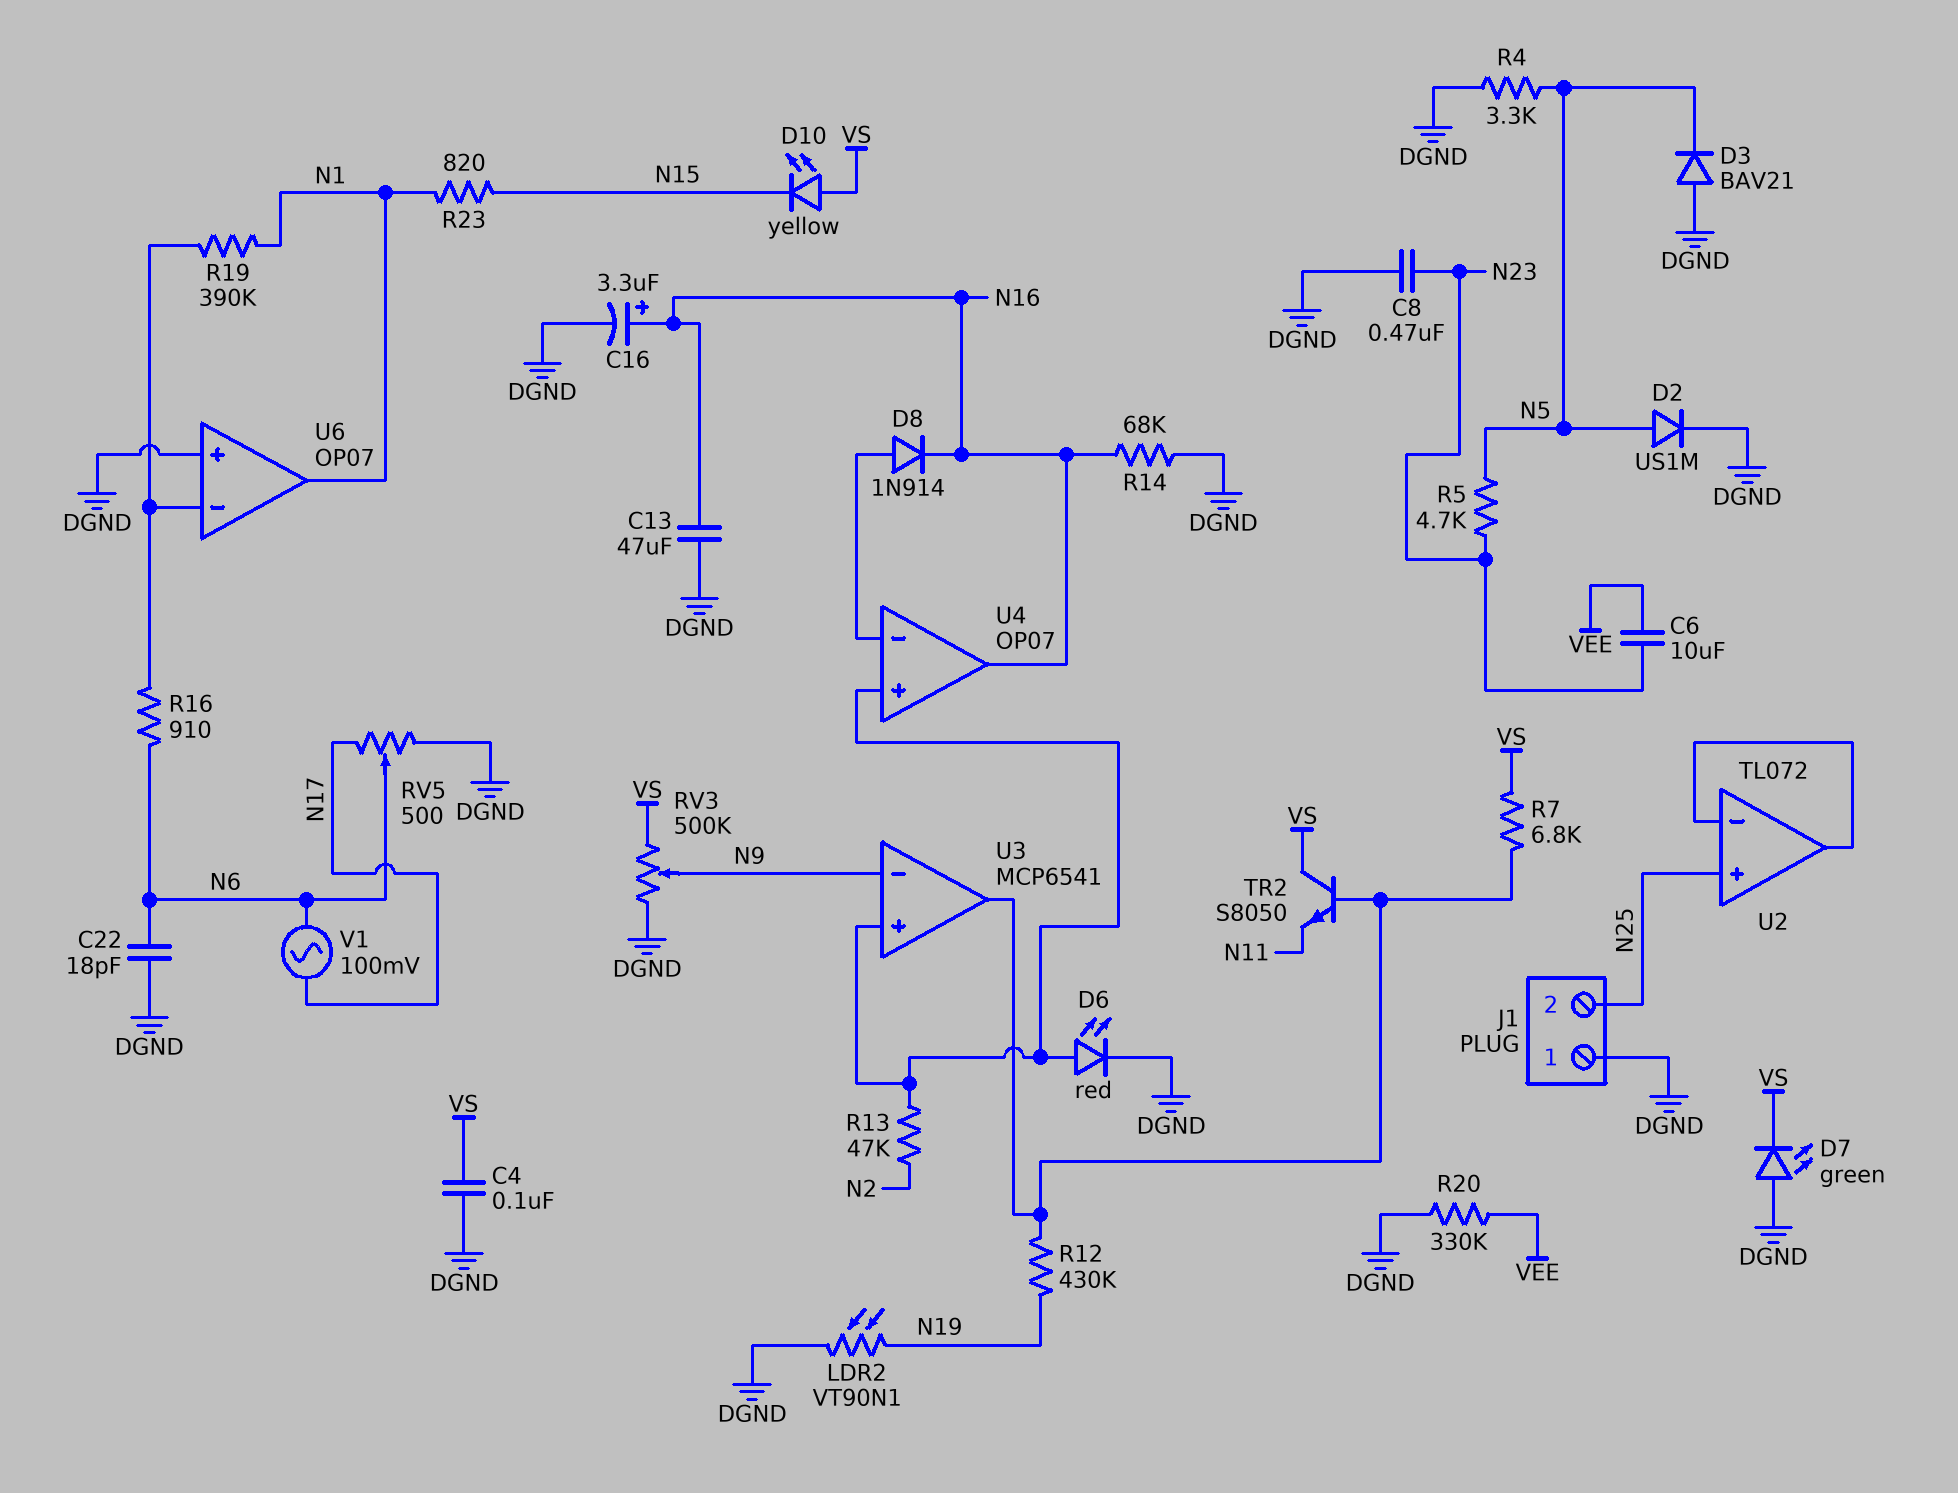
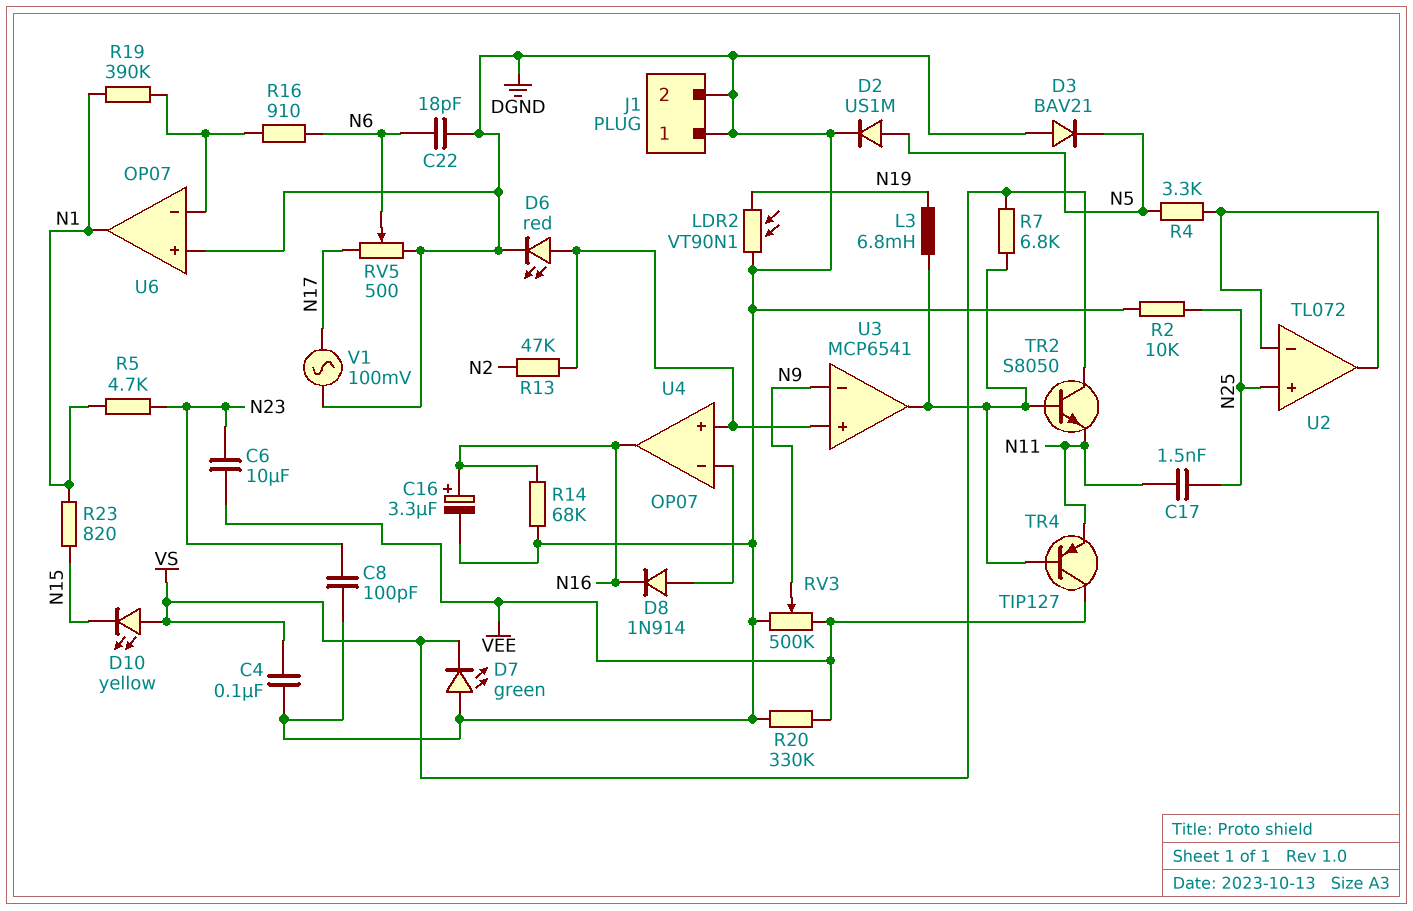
C8: 470nF (DGND, N23) -> 100pF (DGND, N23)
C13: 47uF (DGND, N16) -> none
C17: none -> 1.5nF (N11, N25)
J1 pin 2: N25 -> DGND
L3: none -> 6.8mH (N19, U3/out)
R2: none -> 10k (DGND, N25)
R4: 3.3k (DGND, N5) -> 3.3k (N5, U2/in-)
R5: 4.7k (N5, N23) -> 4.7k (N1, N23)
R12: 430k (N19, U3/out) -> none
RV3: 500k (DGND, VS, wiper N9) -> 500k (DGND, VEE, wiper N9)
TR4: none -> PNP TIP127 (B U3/out, C VEE, E N11)
V1: AC 100mV (N6, N17) -> AC 100mV (DGND, N17)

